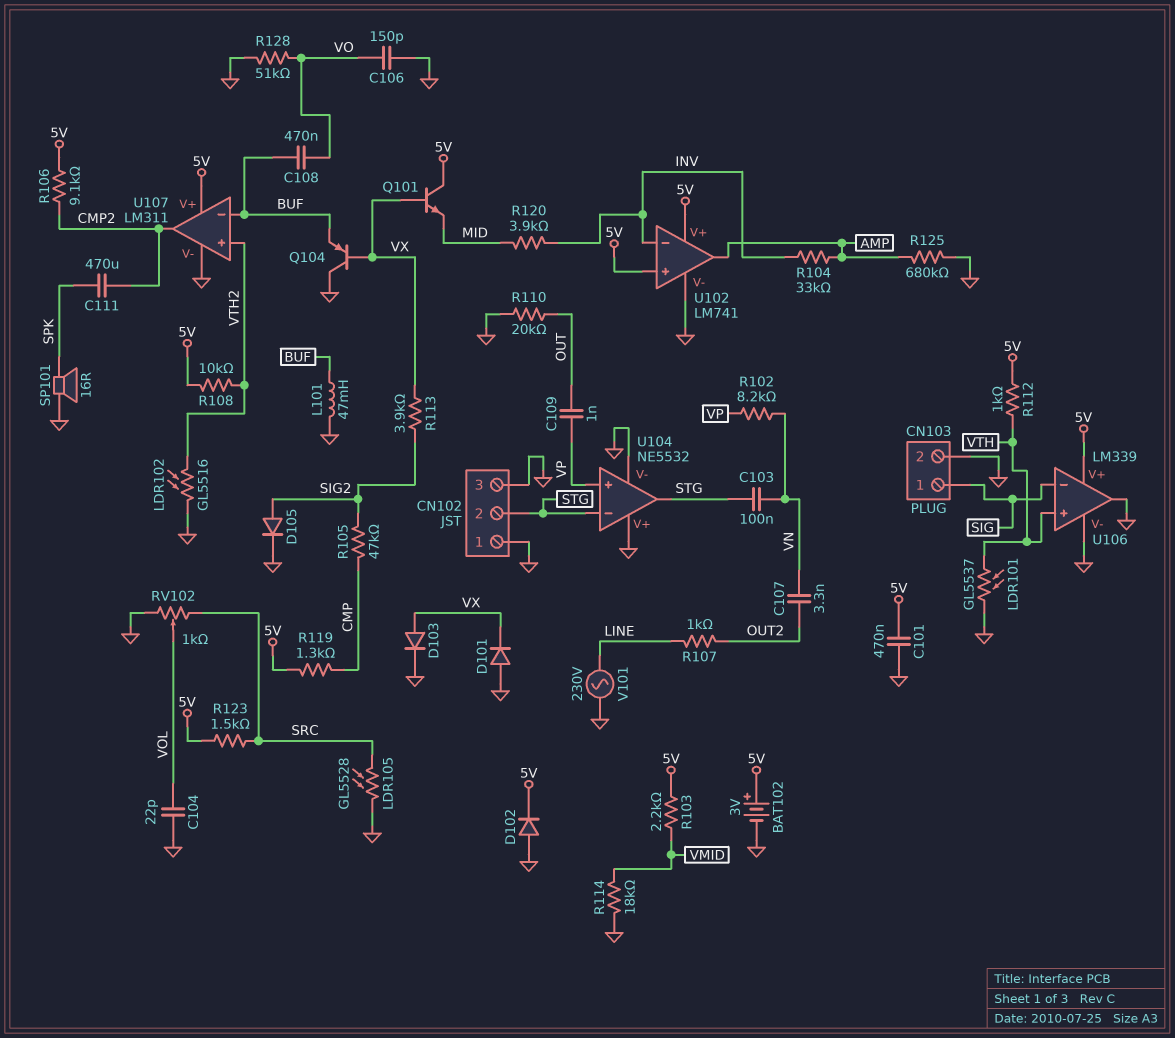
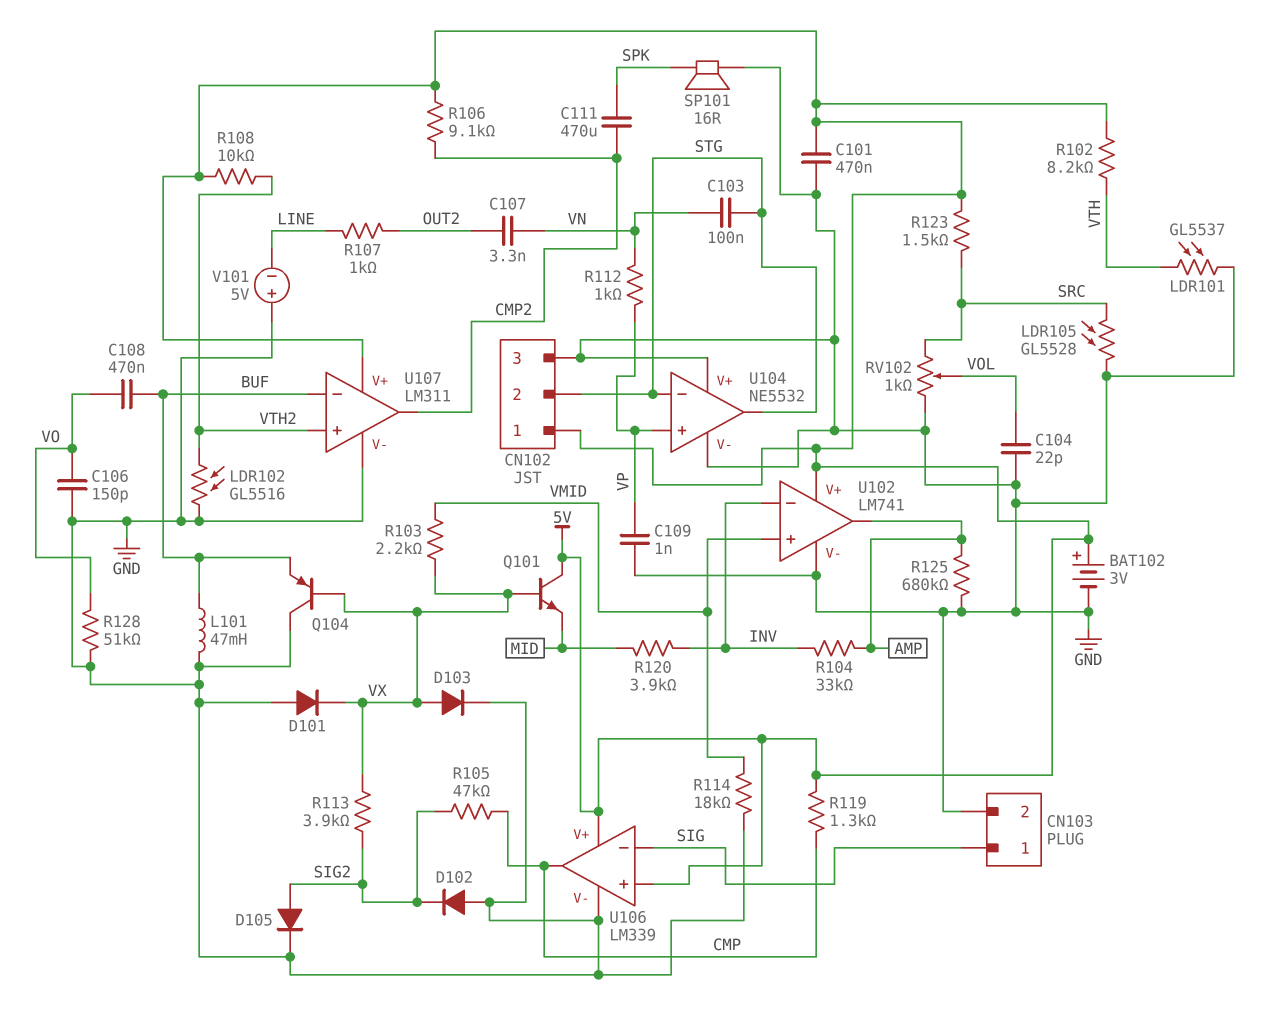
C109: 1nF (OUT, VP) -> 1nF (GND, VP)
CN102 pin 1: GND -> 5V
D102: diode (A GND, K 5V) -> diode (A GND, K SIG2)
R102: 8.2k (VN, VP) -> 8.2k (5V, VTH)
R103: 2.2k (5V, VMID) -> 2.2k (VMID, VX)
R110: 20k (GND, OUT) -> none
R112: 1k (5V, VTH) -> 1k (VN, VP)
U102 pin in+: 5V -> VMID
U106 pin in+: VTH -> 5V
U106 pin out: GND -> CMP
V101: AC 230V (GND, LINE) -> 5V (plus GND, minus LINE)

